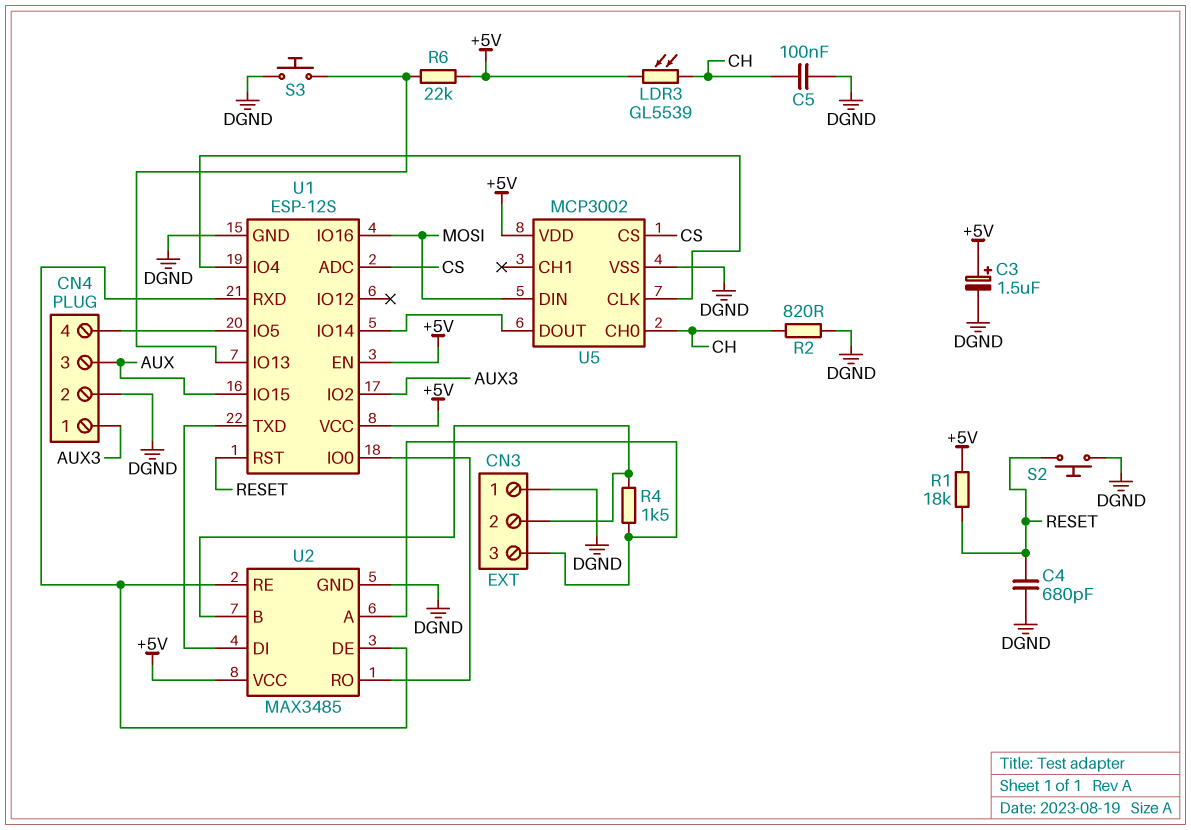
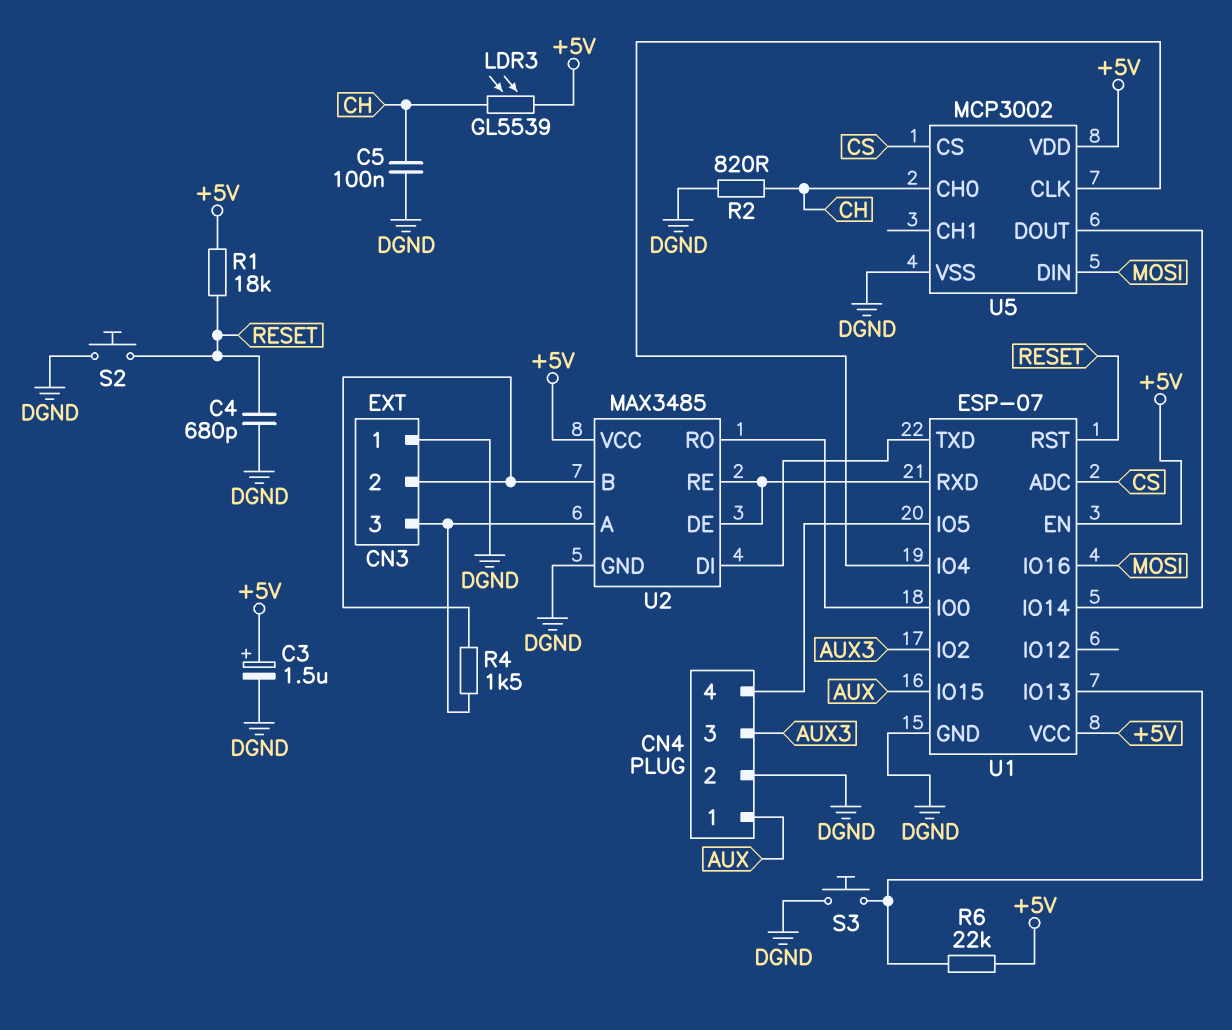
CN4 pin 1: AUX3 -> AUX
CN4 pin 3: AUX -> AUX3
U1: ESP-12S -> ESP-07

